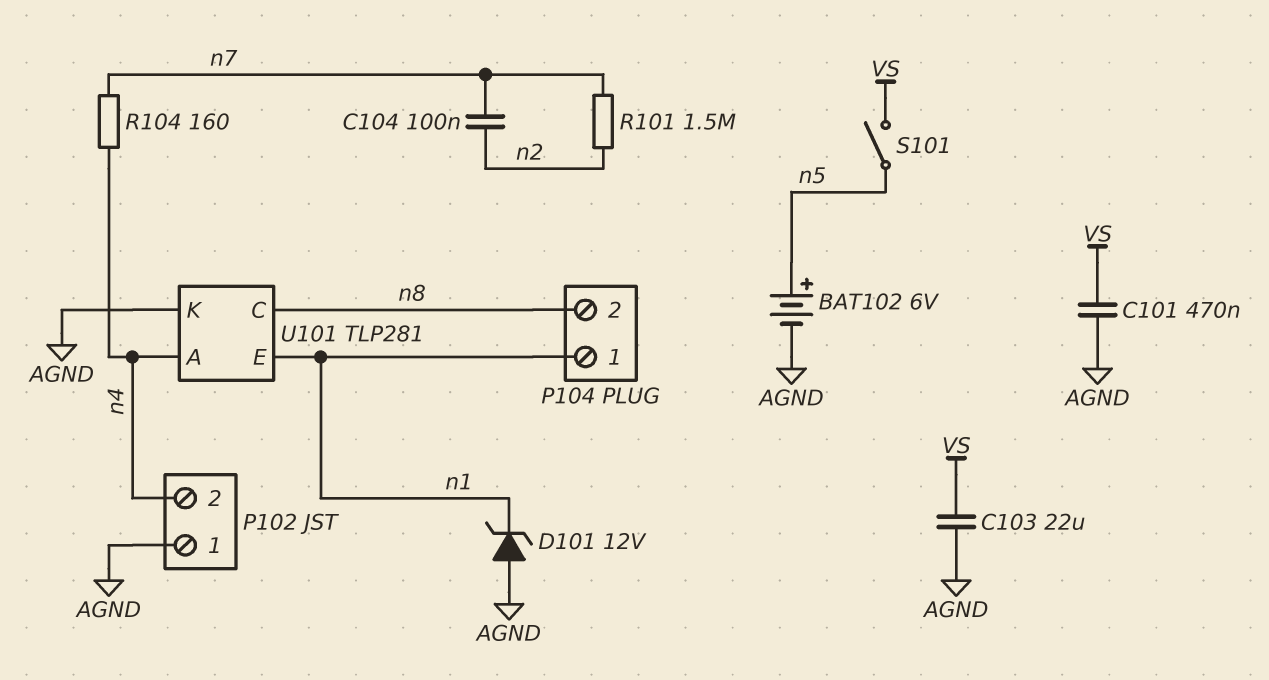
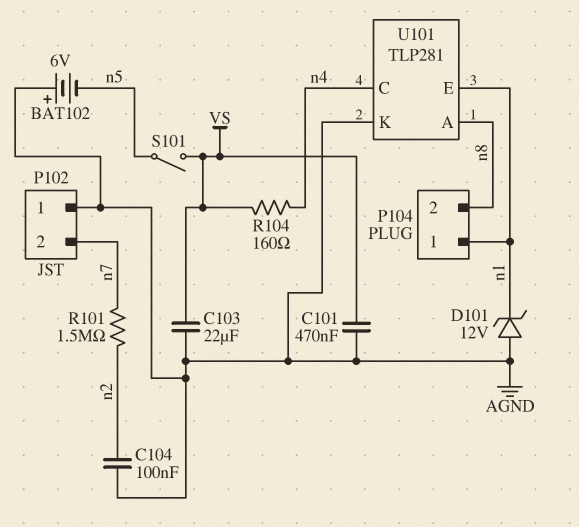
BAT102: 6V (plus n5, minus AGND) -> 6V (plus AGND, minus n5)
C104: 100nF (n2, n7) -> 100nF (AGND, n2)
P102 pin 2: n4 -> n7
R104: 160 (n4, n7) -> 160 (VS, n4)
U101 pin A: n4 -> n8
U101 pin C: n8 -> n4

